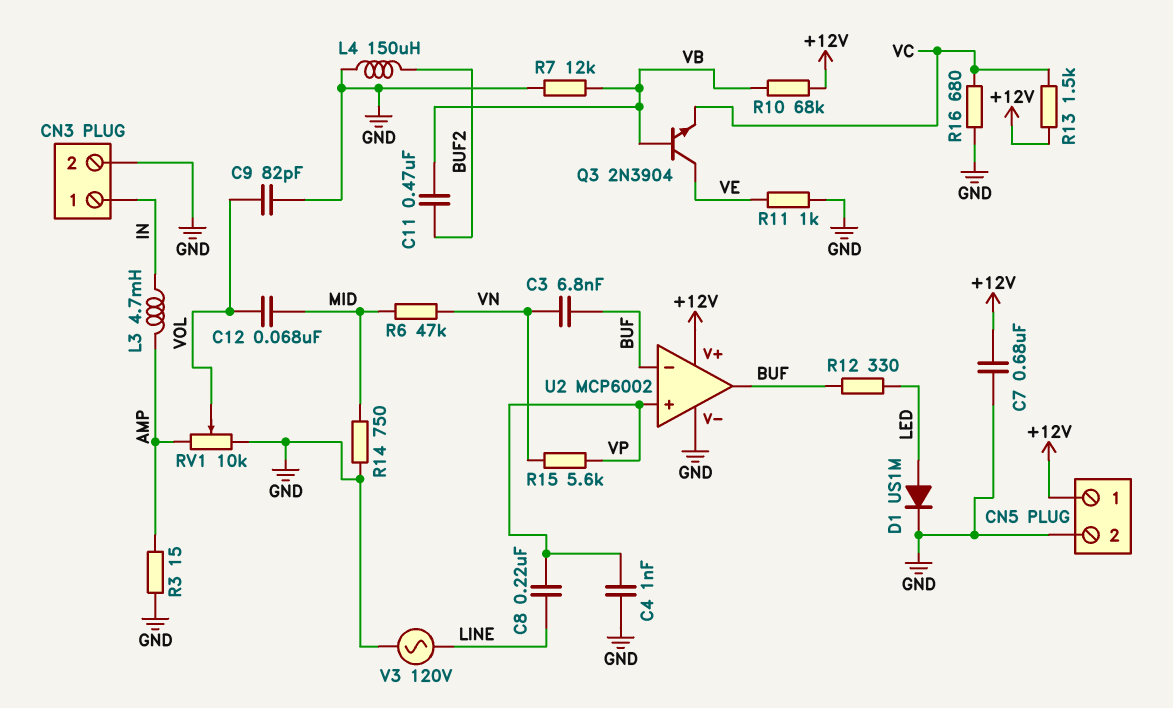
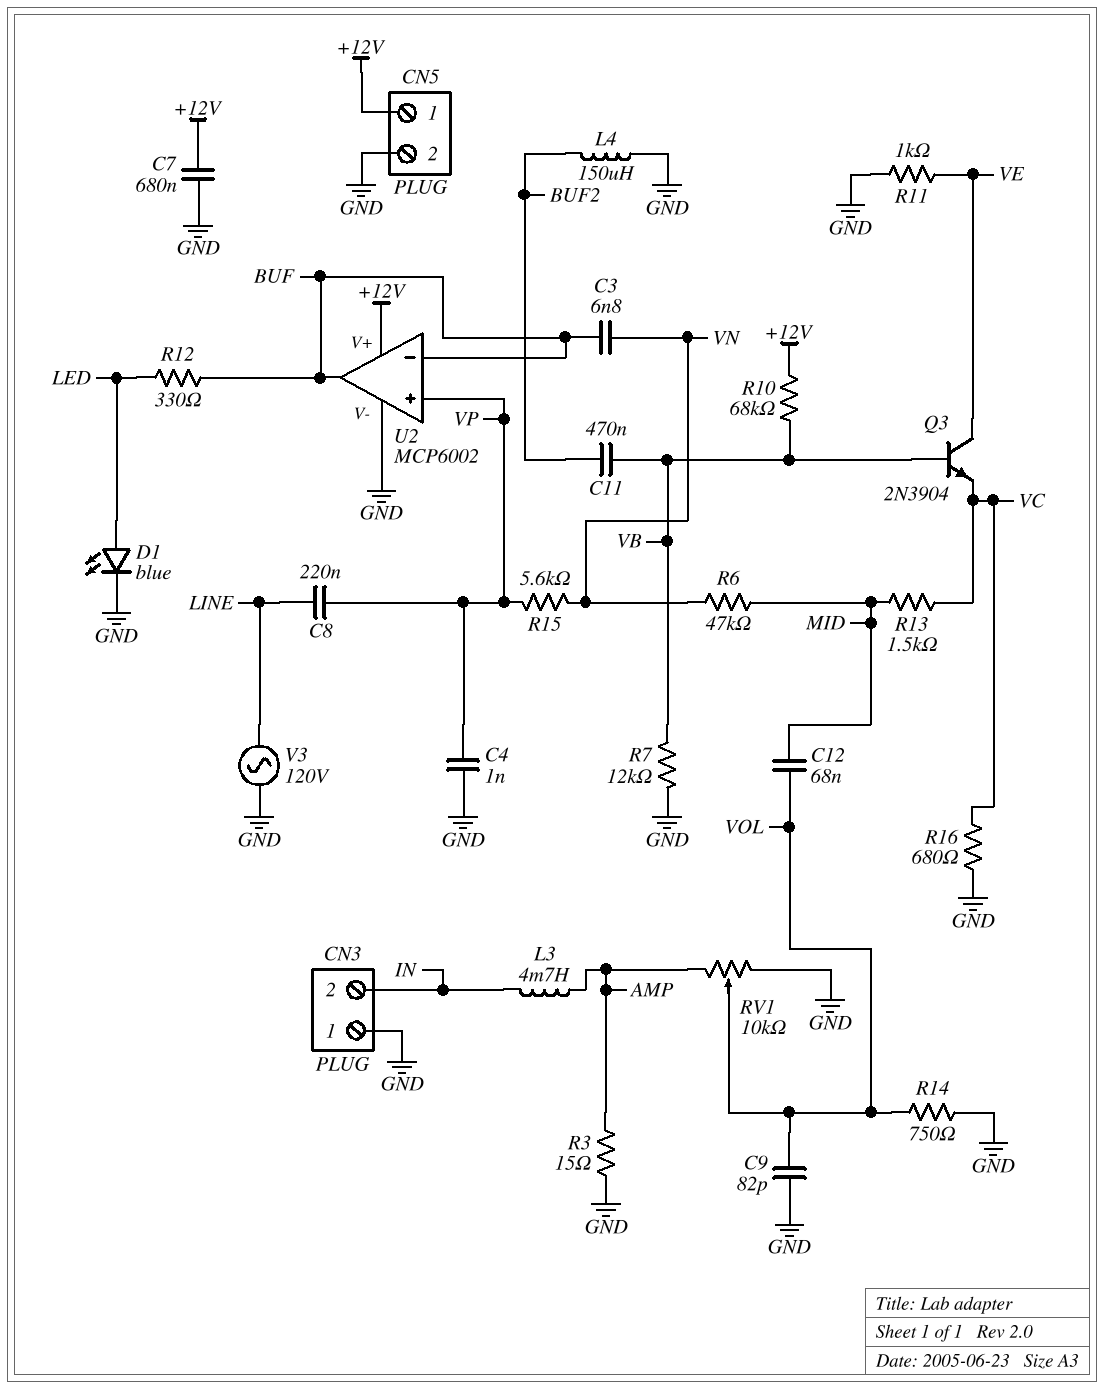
CN3 pin 1: IN -> GND
CN3 pin 2: GND -> IN
D1: diode US1M (A LED, K GND) -> LED blue (A LED, K GND)
R13: 1.5k (+12V, VC) -> 1.5k (MID, VC)
R14: 750 (GND, MID) -> 750 (GND, VOL)

